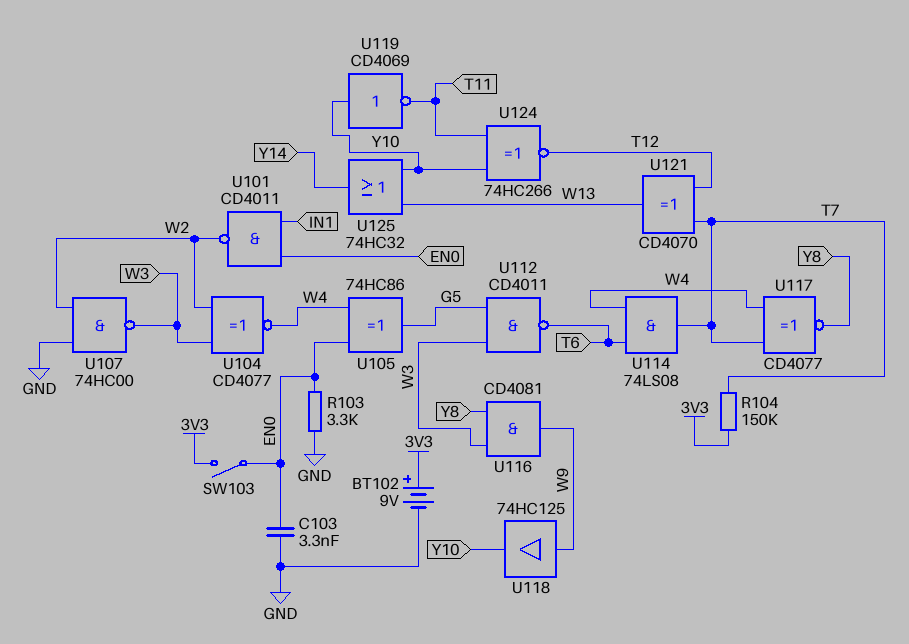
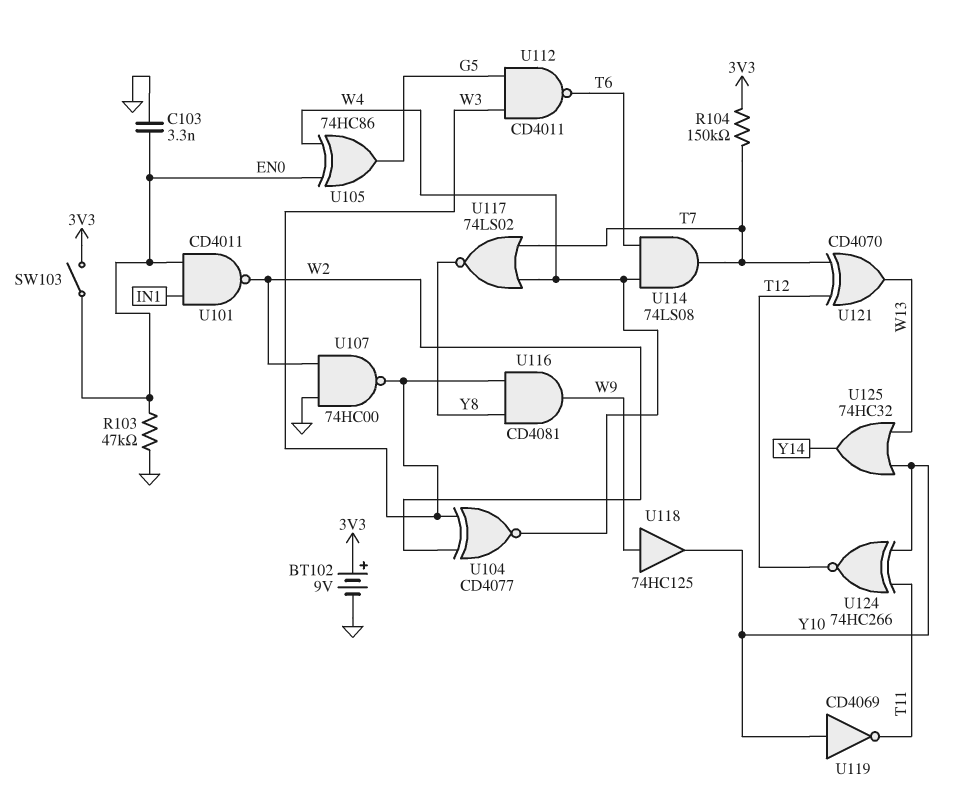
R103: 3.3k (EN0, GND) -> 47k (EN0, GND)
U117: XNOR CD4077 (in T7, in W4, out Y8) -> NOR 74LS02 (in T7, in W4, out Y8)

